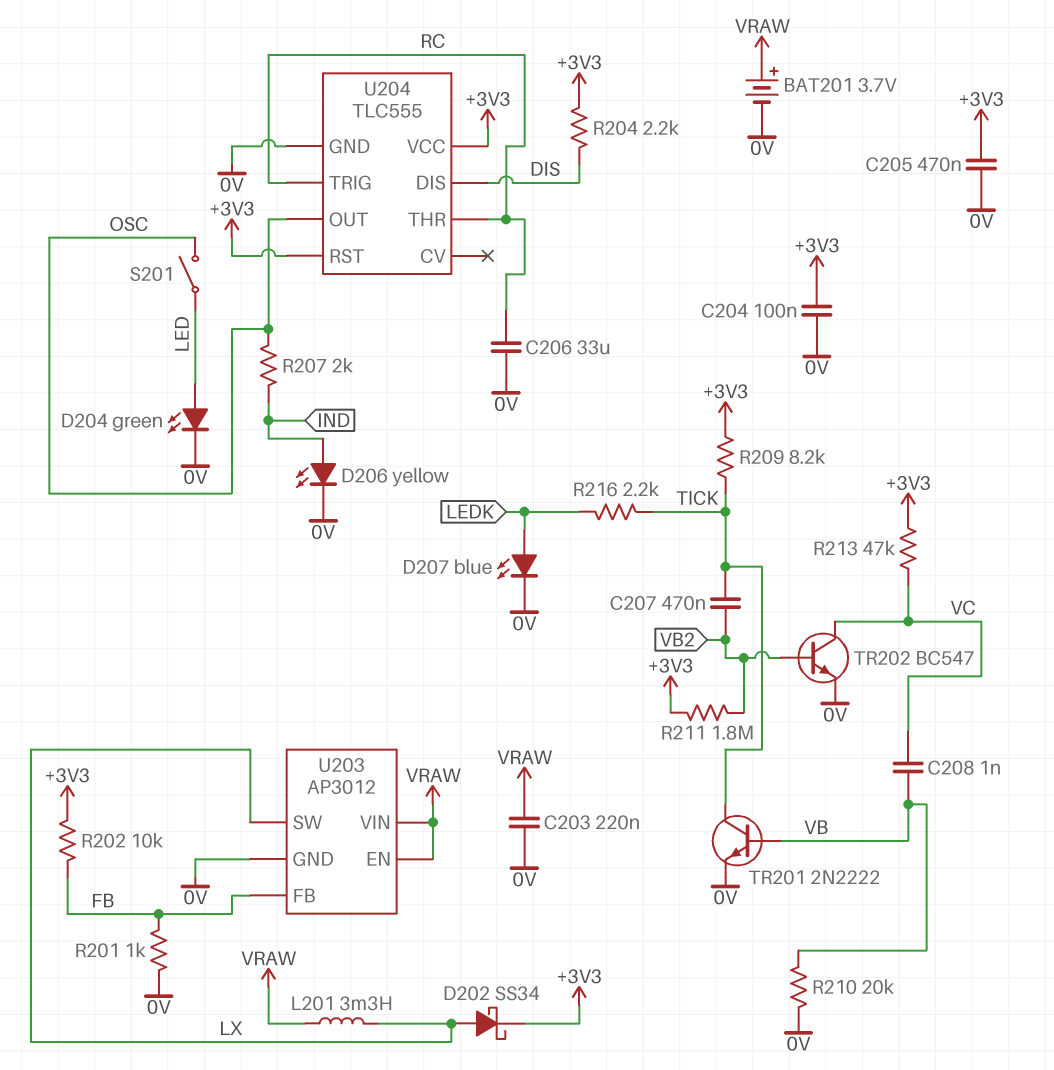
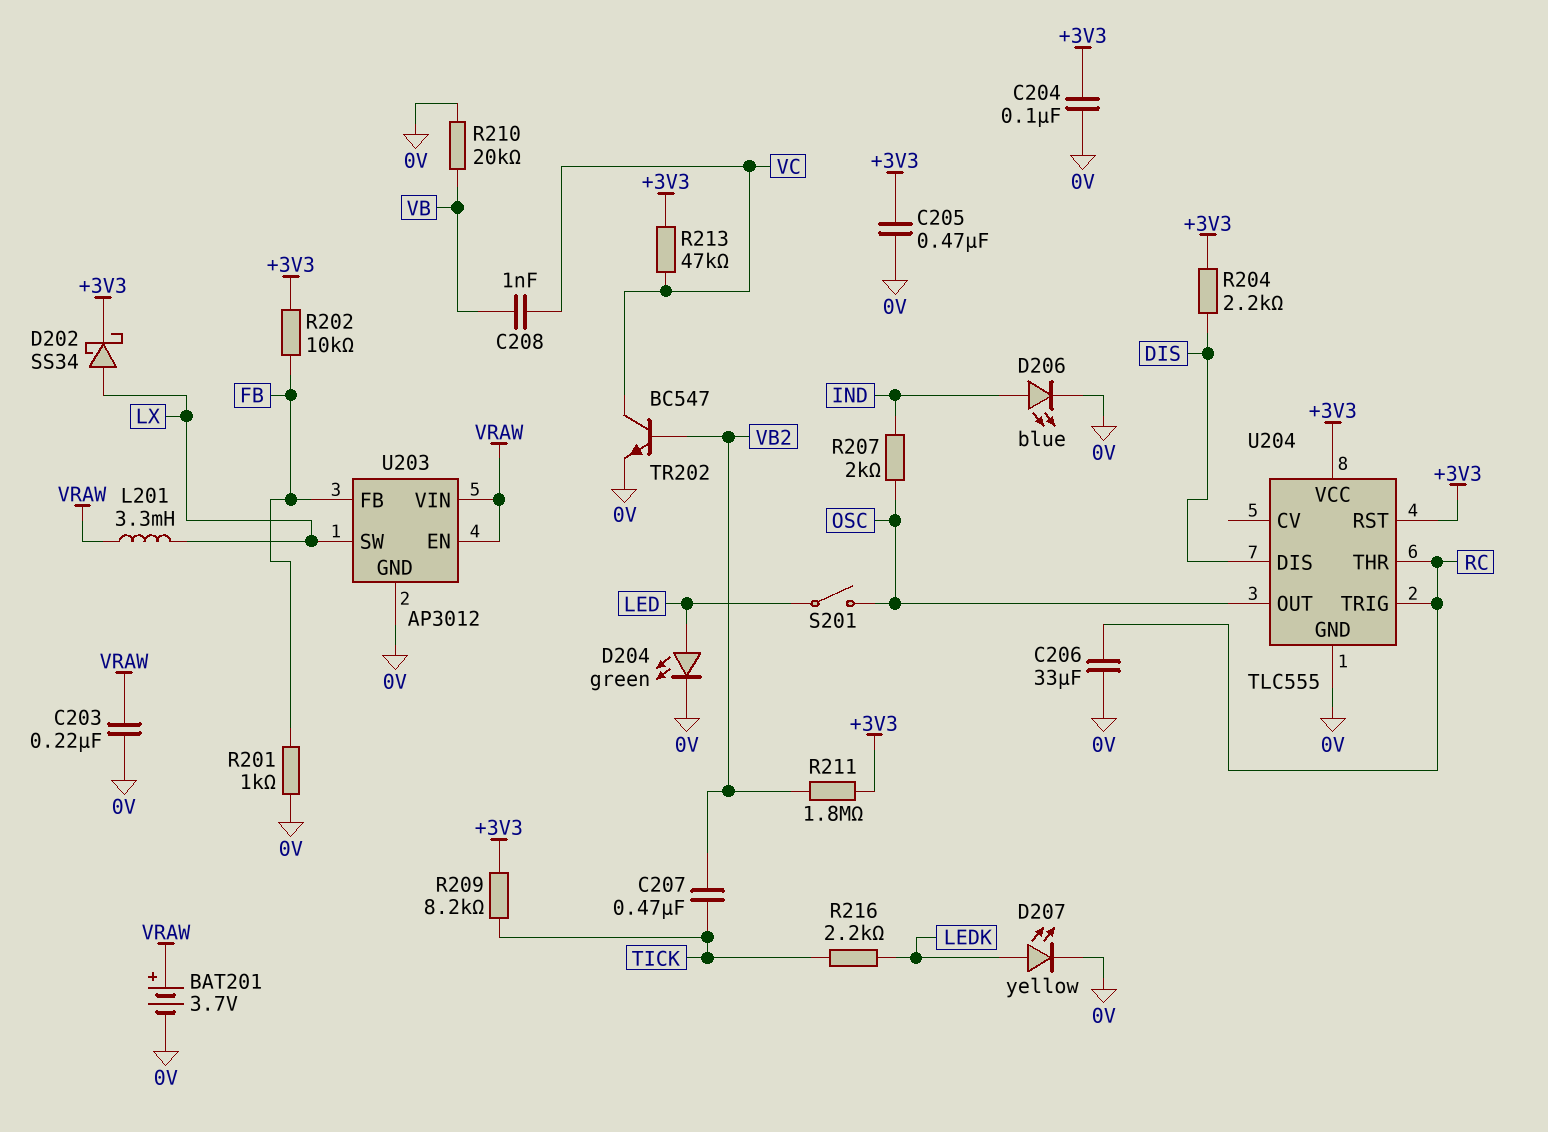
D206: LED yellow (A IND, K 0V) -> LED blue (A IND, K 0V)
D207: LED blue (A LEDK, K 0V) -> LED yellow (A LEDK, K 0V)
TR201: NPN 2N2222 (B VB, C TICK, E 0V) -> none

